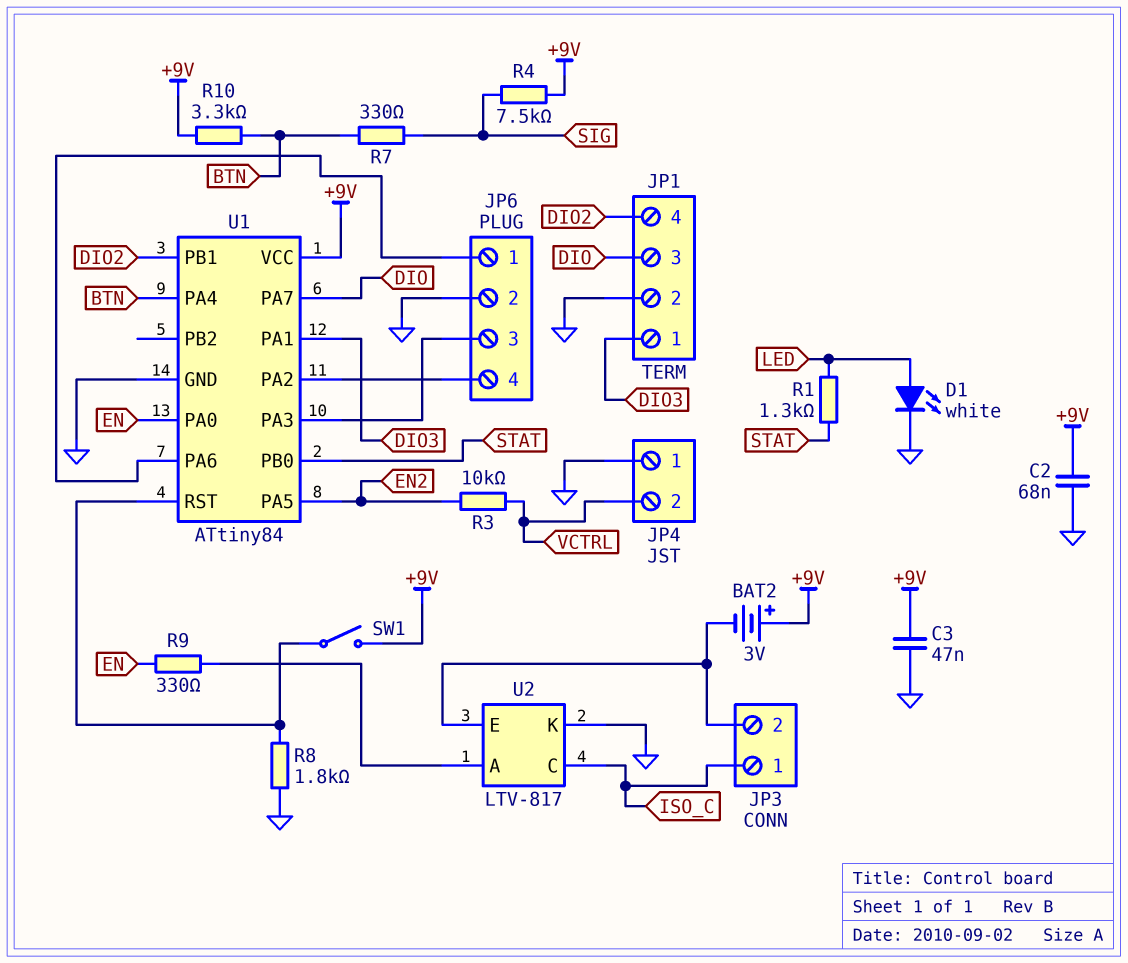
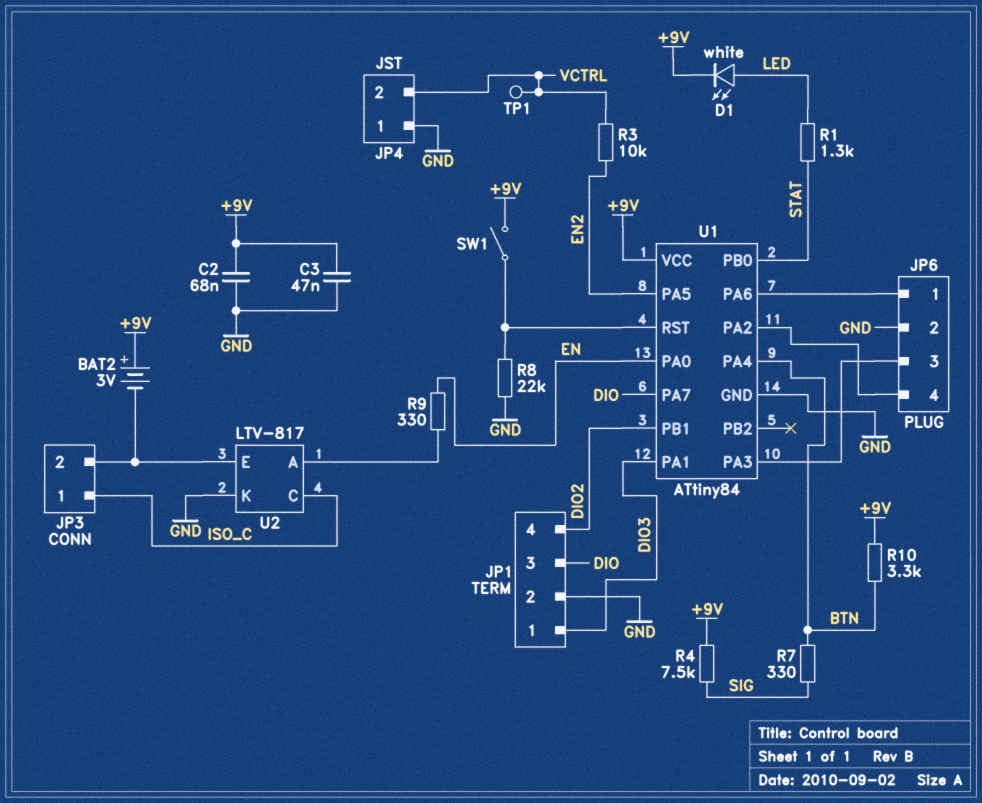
D1: LED white (A LED, K GND) -> LED white (A LED, K +9V)
R8: 1.8k (GND, U1/RST) -> 22k (GND, U1/RST)
TP1: none -> test point (VCTRL)

